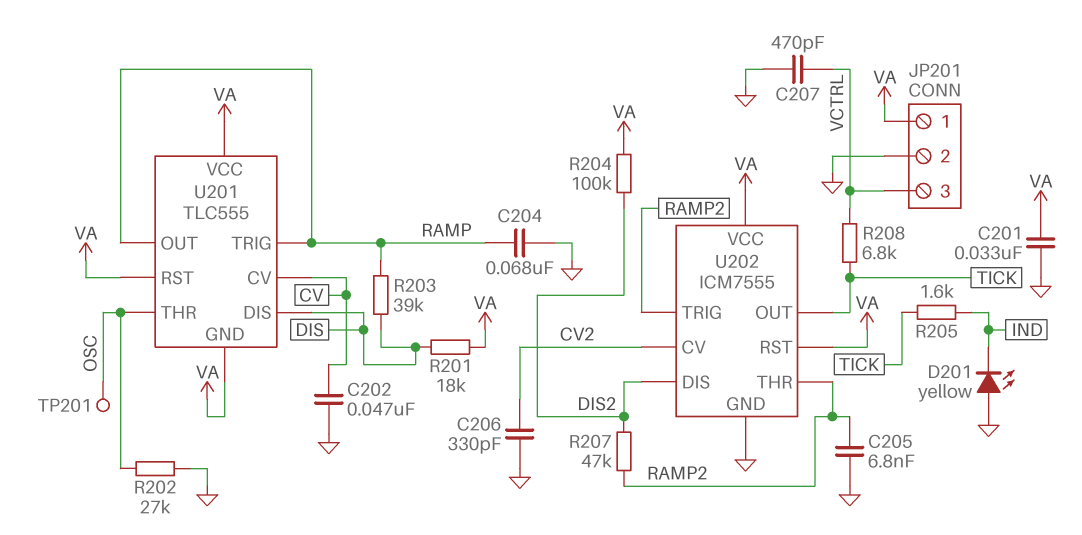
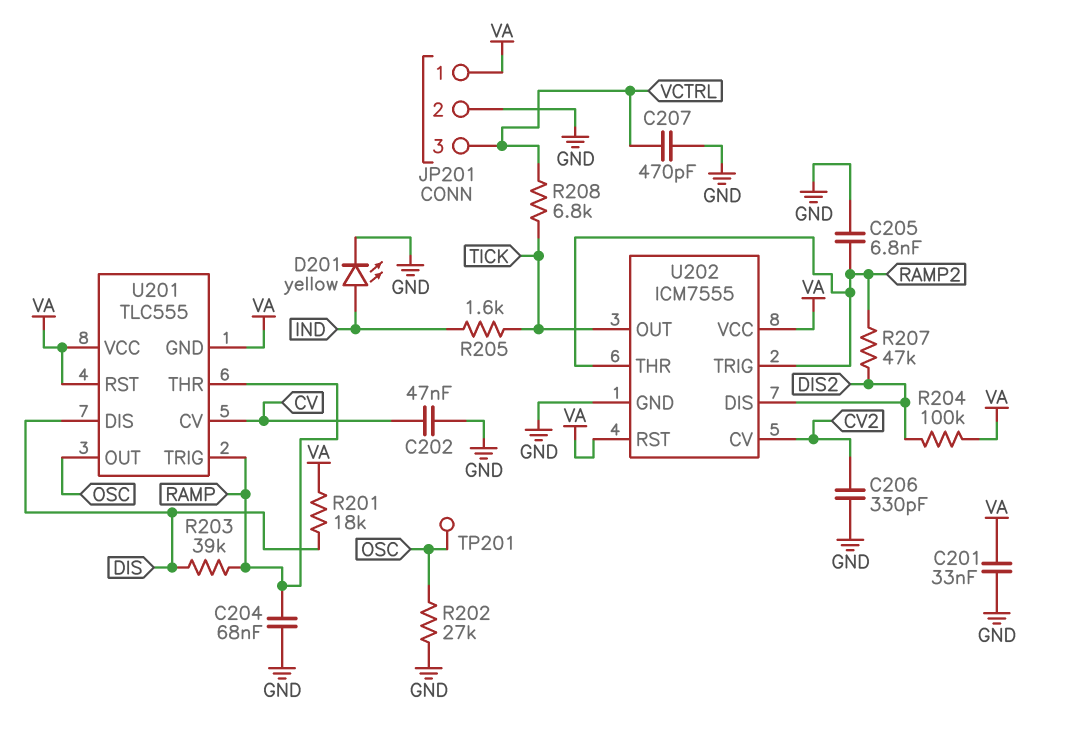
D201: LED yellow (A GND, K IND) -> LED yellow (A IND, K GND)
U201 pin OUT: RAMP -> OSC
U201 pin THR: OSC -> RAMP

